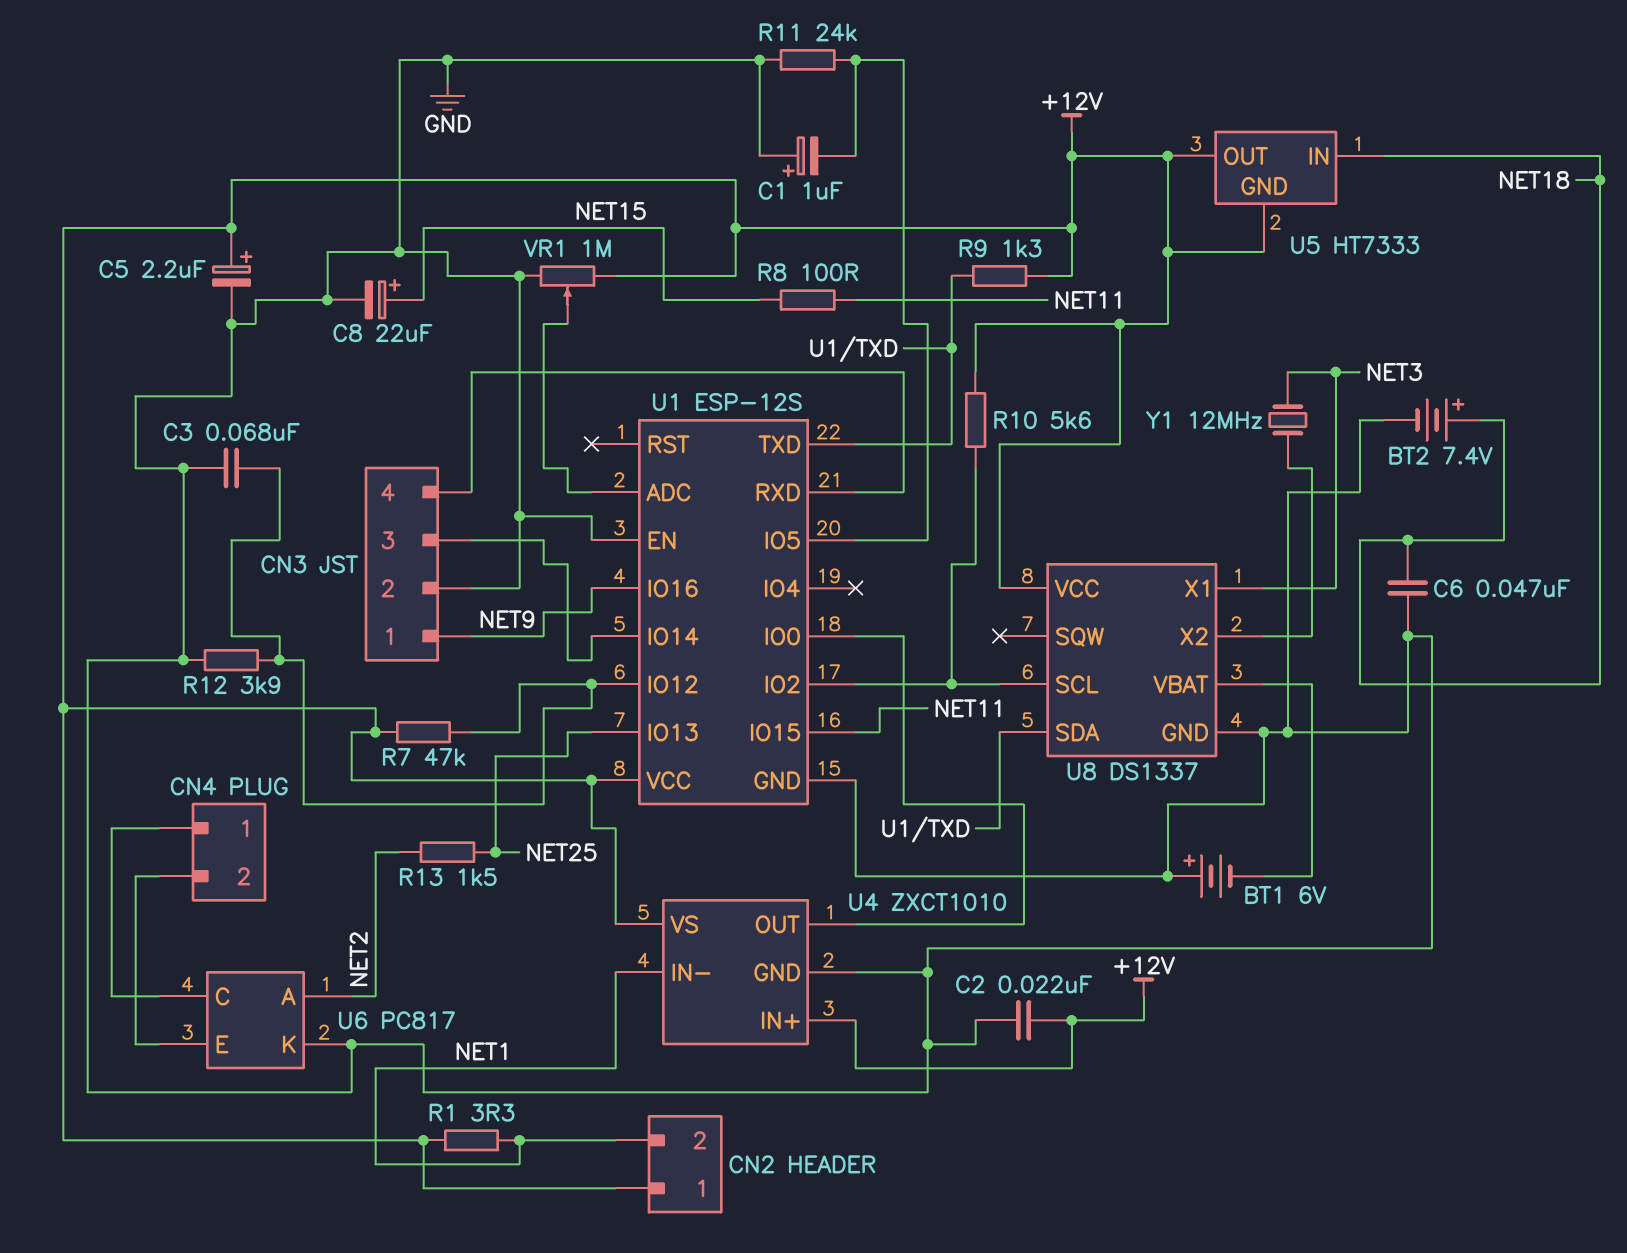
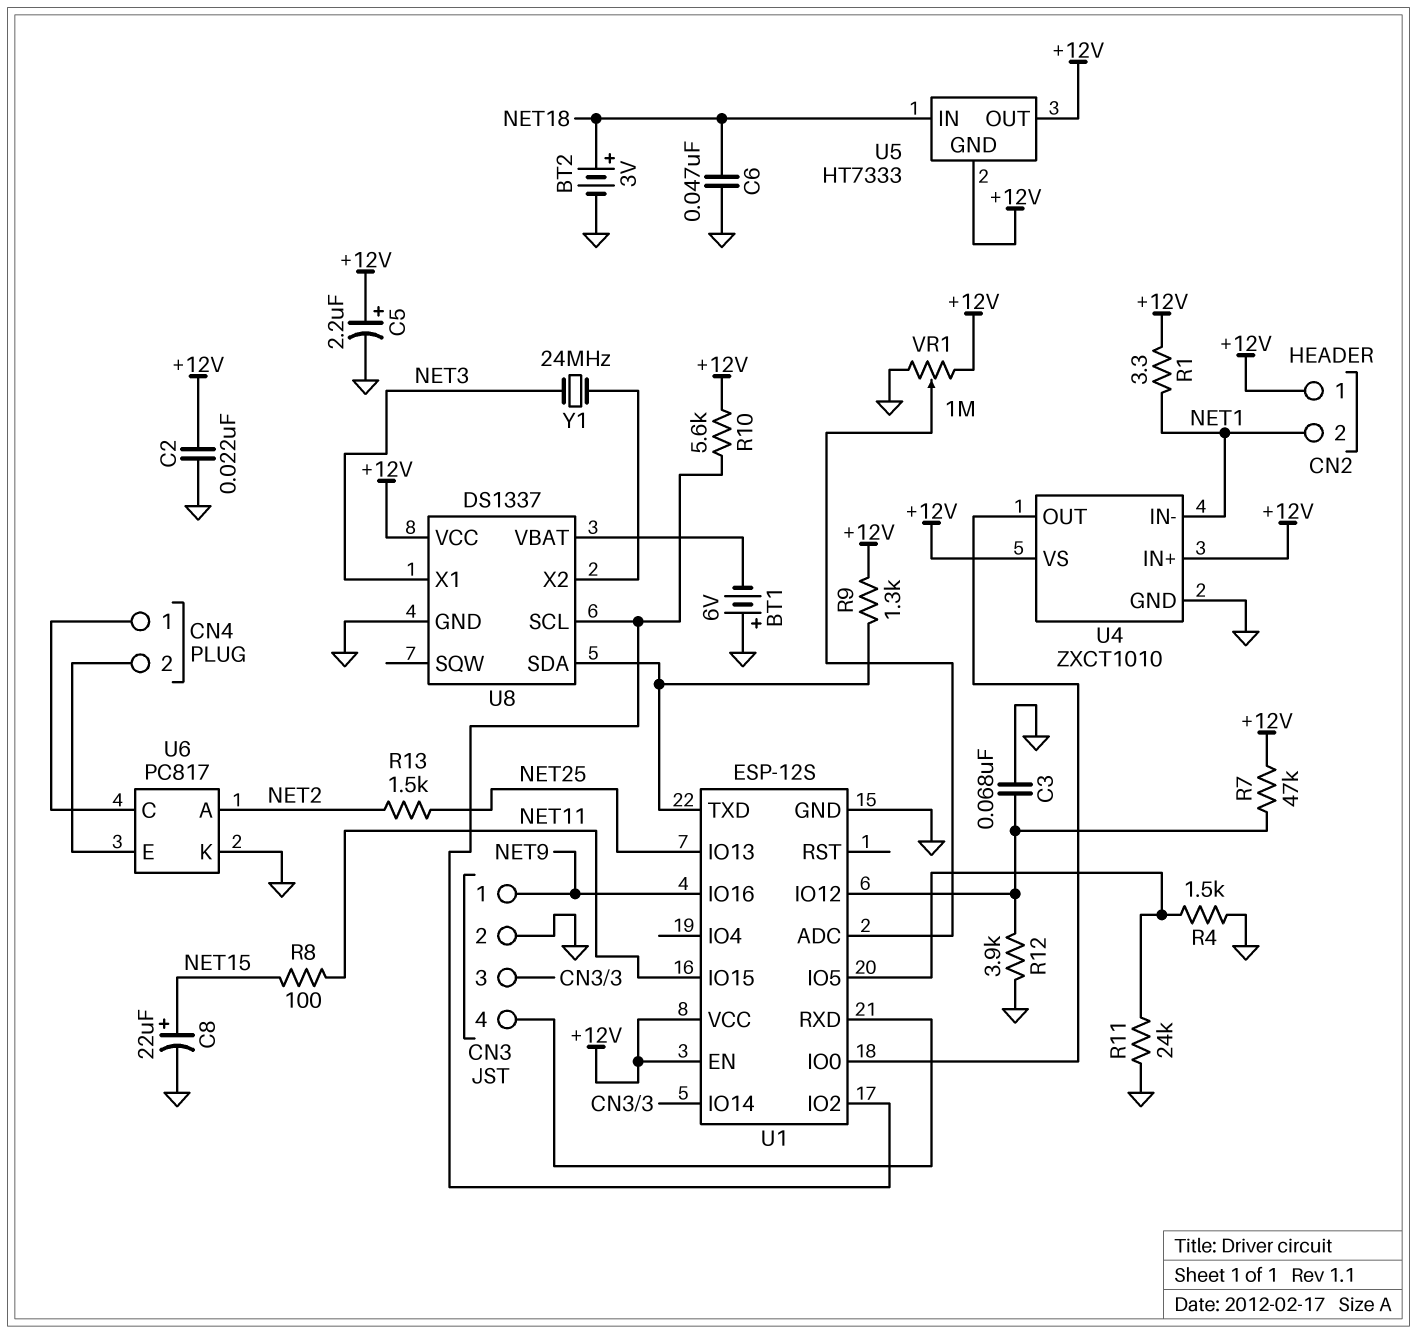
BT2: 7.4V (plus NET18, minus GND) -> 3V (plus NET18, minus GND)
C1: 1uF (plus GND, minus U1/IO5) -> none
R4: none -> 1.5k (GND, U1/IO5)
U1 pin EN: GND -> +12V
Y1: 12MHz (NET3, U8/X2) -> 24MHz (NET3, U8/X2)

